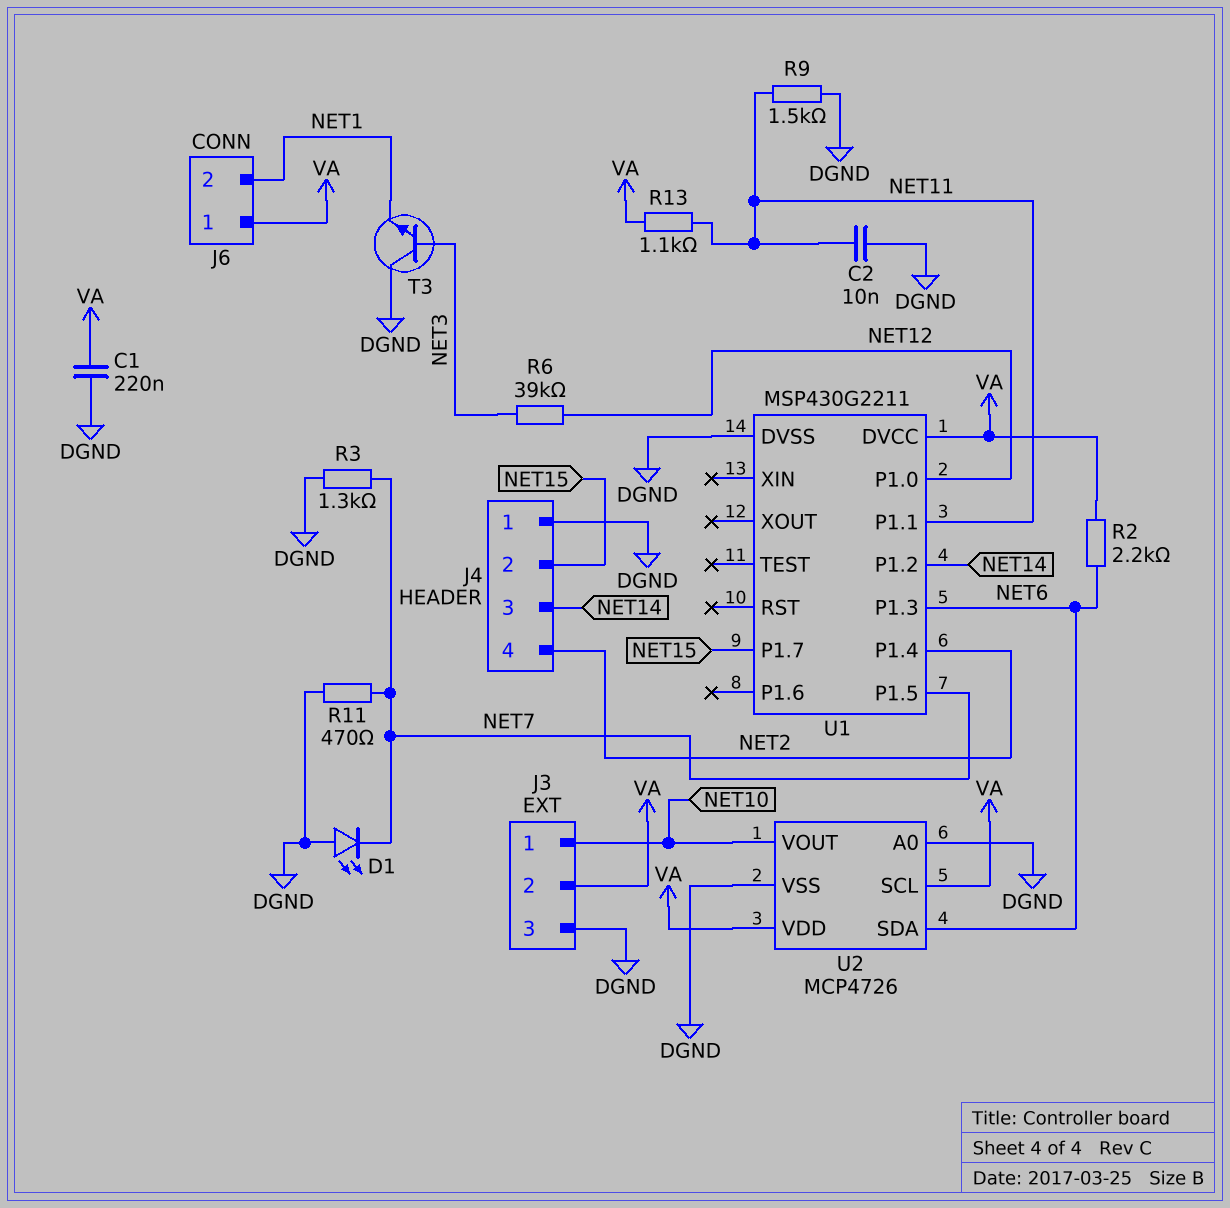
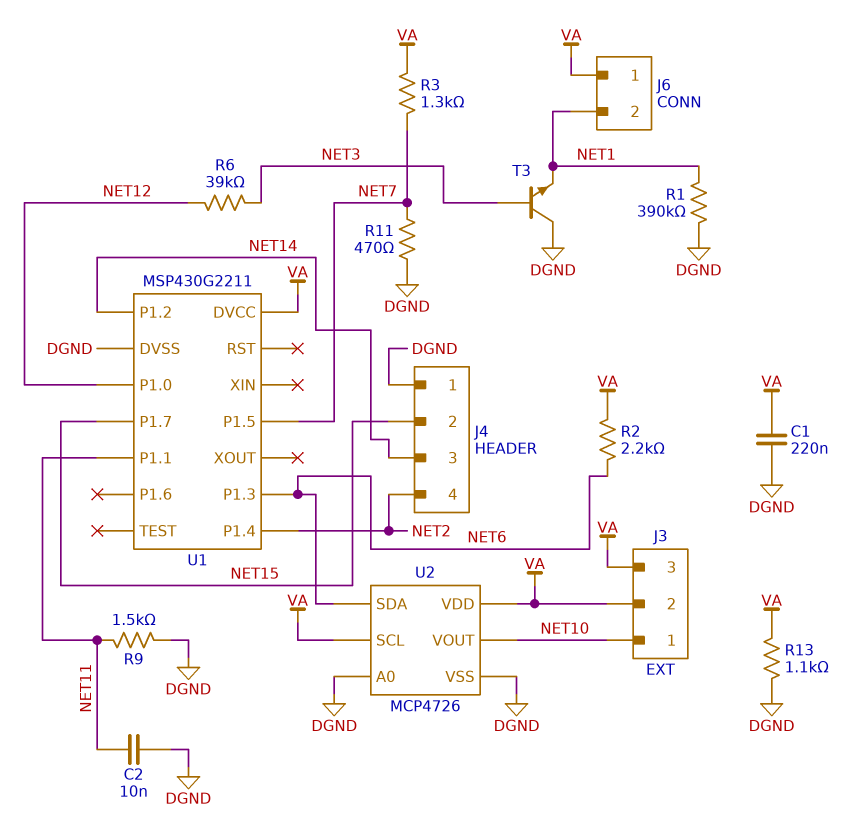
D1: LED (A DGND, K NET7) -> none
J3 pin 3: DGND -> VA
R1: none -> 390k (DGND, NET1)
R3: 1.3k (DGND, NET7) -> 1.3k (NET7, VA)
R13: 1.1k (NET11, VA) -> 1.1k (DGND, VA)

